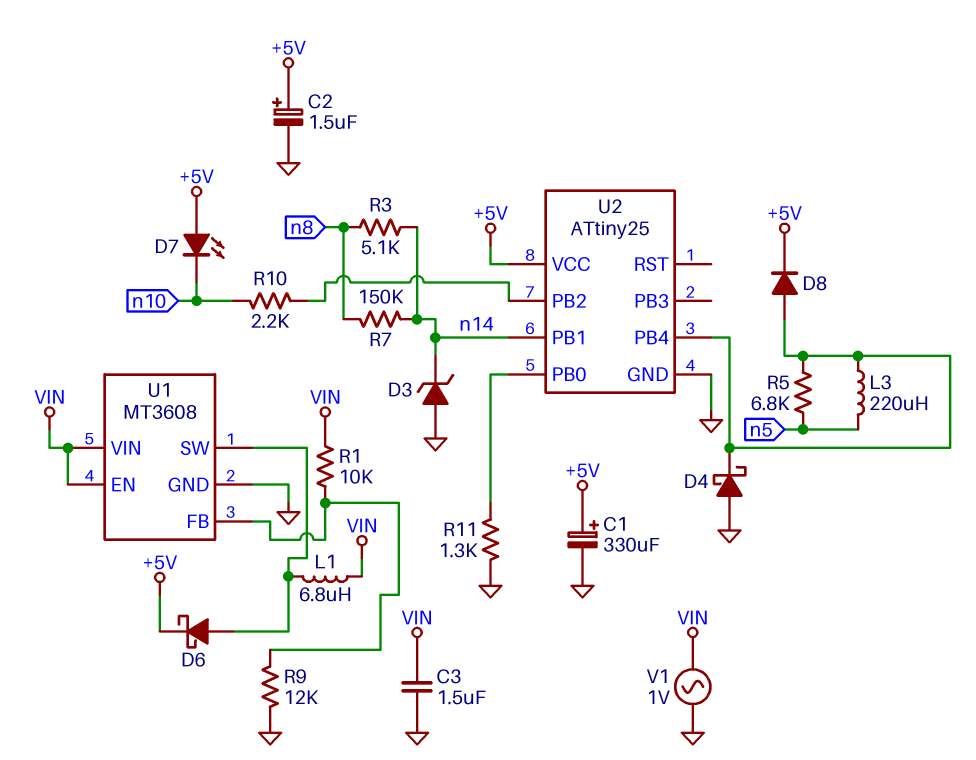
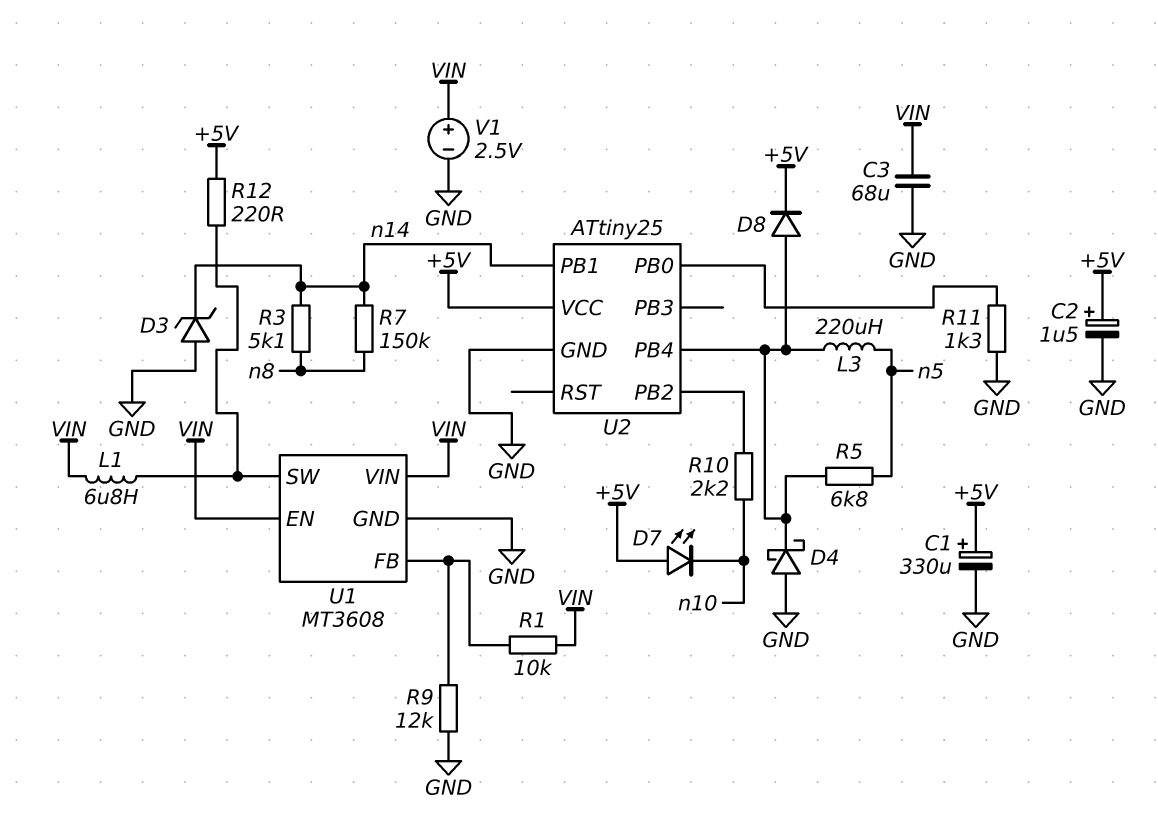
C3: 1.5uF (GND, VIN) -> 68uF (GND, VIN)
D6: schottky (A U1/SW, K +5V) -> none
R12: none -> 220 (+5V, U1/SW)
V1: AC 1V (GND, VIN) -> 2.5V (plus VIN, minus GND)

